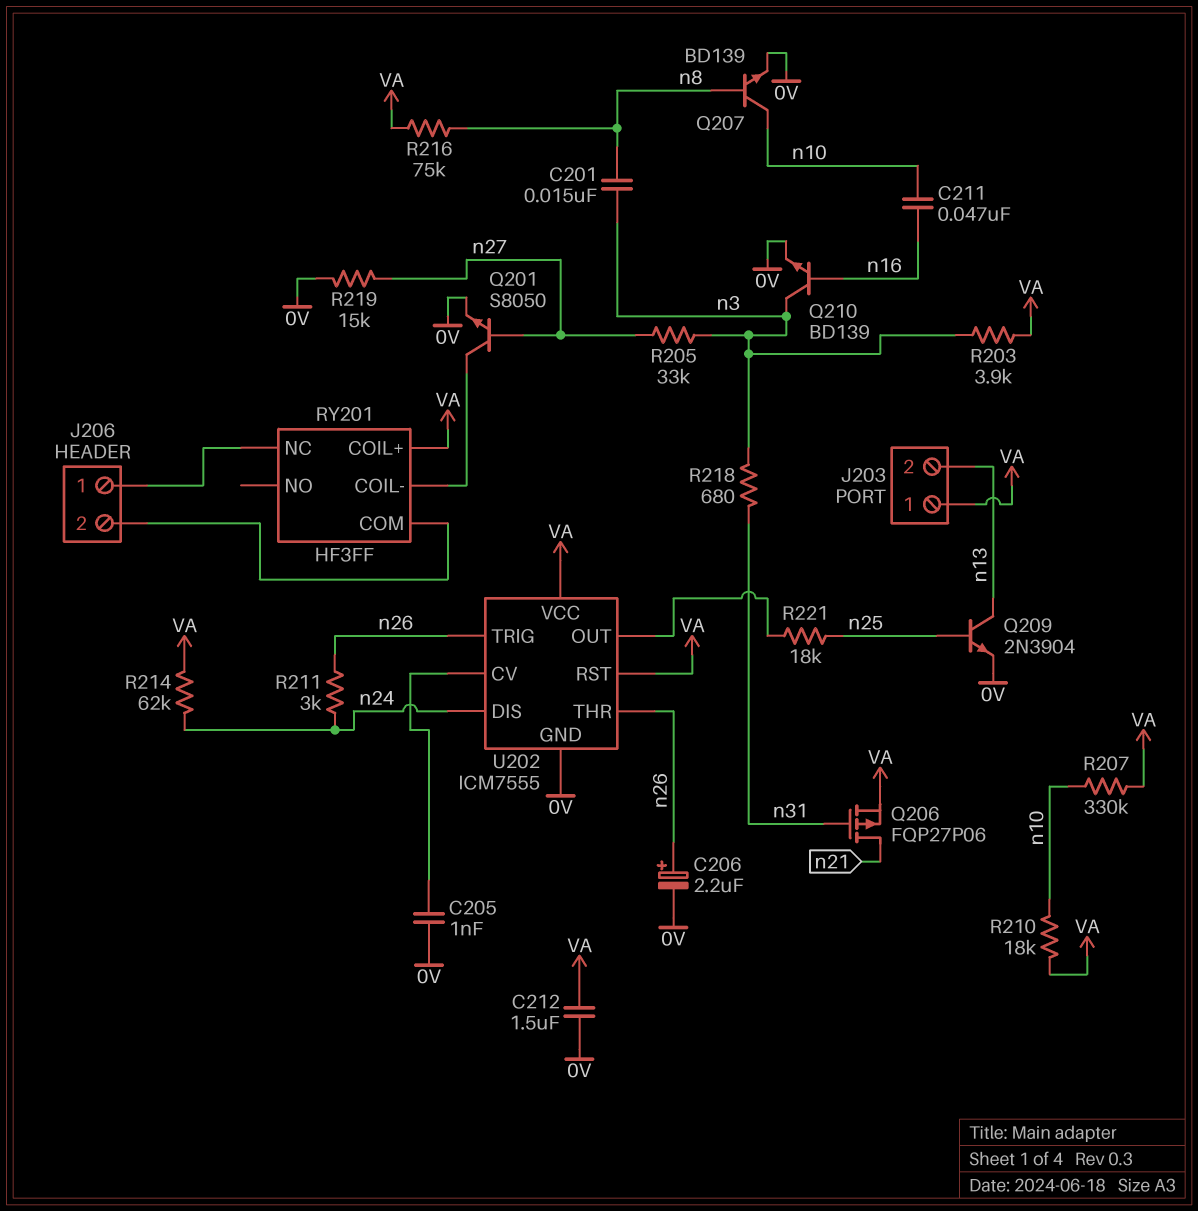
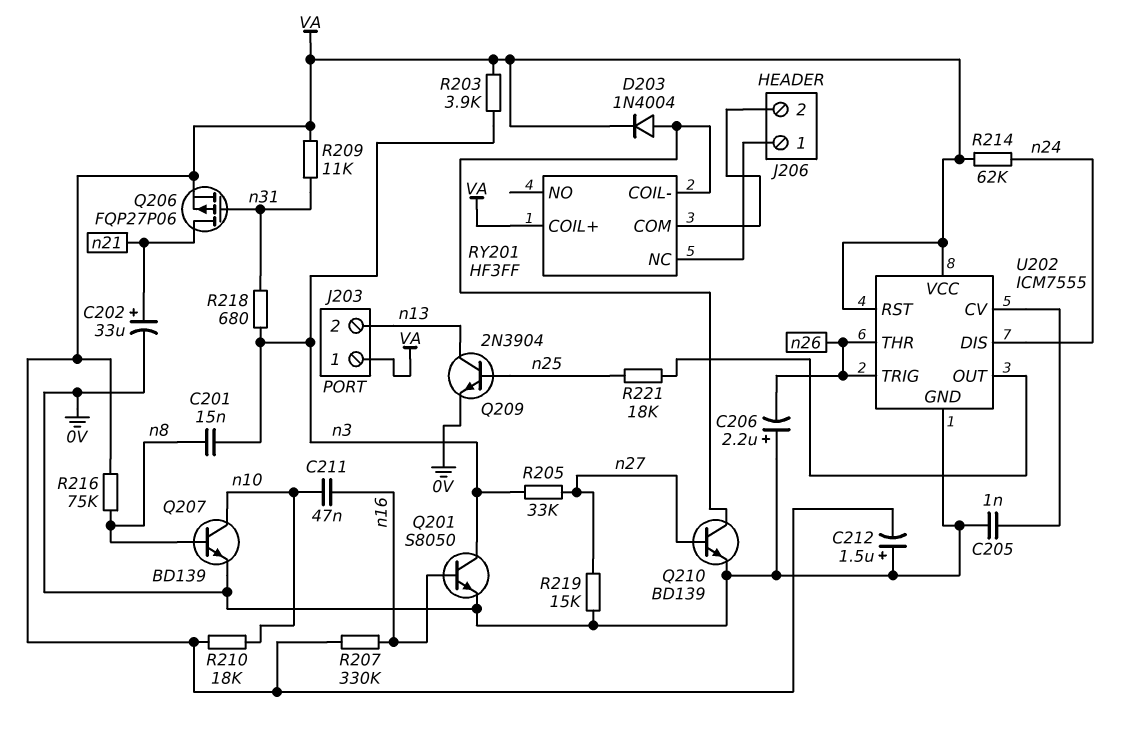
C202: none -> 33uF (plus n21, minus 0V)
C206: 2.2uF (plus n26, minus 0V) -> 2.2uF (plus 0V, minus n26)
C212: 1.5uF (0V, VA) -> 1.5uF (plus 0V, minus VA)
D203: none -> diode 1N4004 (A RY201/COIL-, K VA)
Q201: NPN S8050 (B n27, C RY201/COIL-, E 0V) -> NPN S8050 (B n16, C n3, E 0V)
Q210: NPN BD139 (B n16, C n3, E 0V) -> NPN BD139 (B n27, C RY201/COIL-, E 0V)
R207: 330k (VA, n10) -> 330k (VA, n16)
R209: none -> 11k (VA, n31)
R211: 3k (n24, n26) -> none

